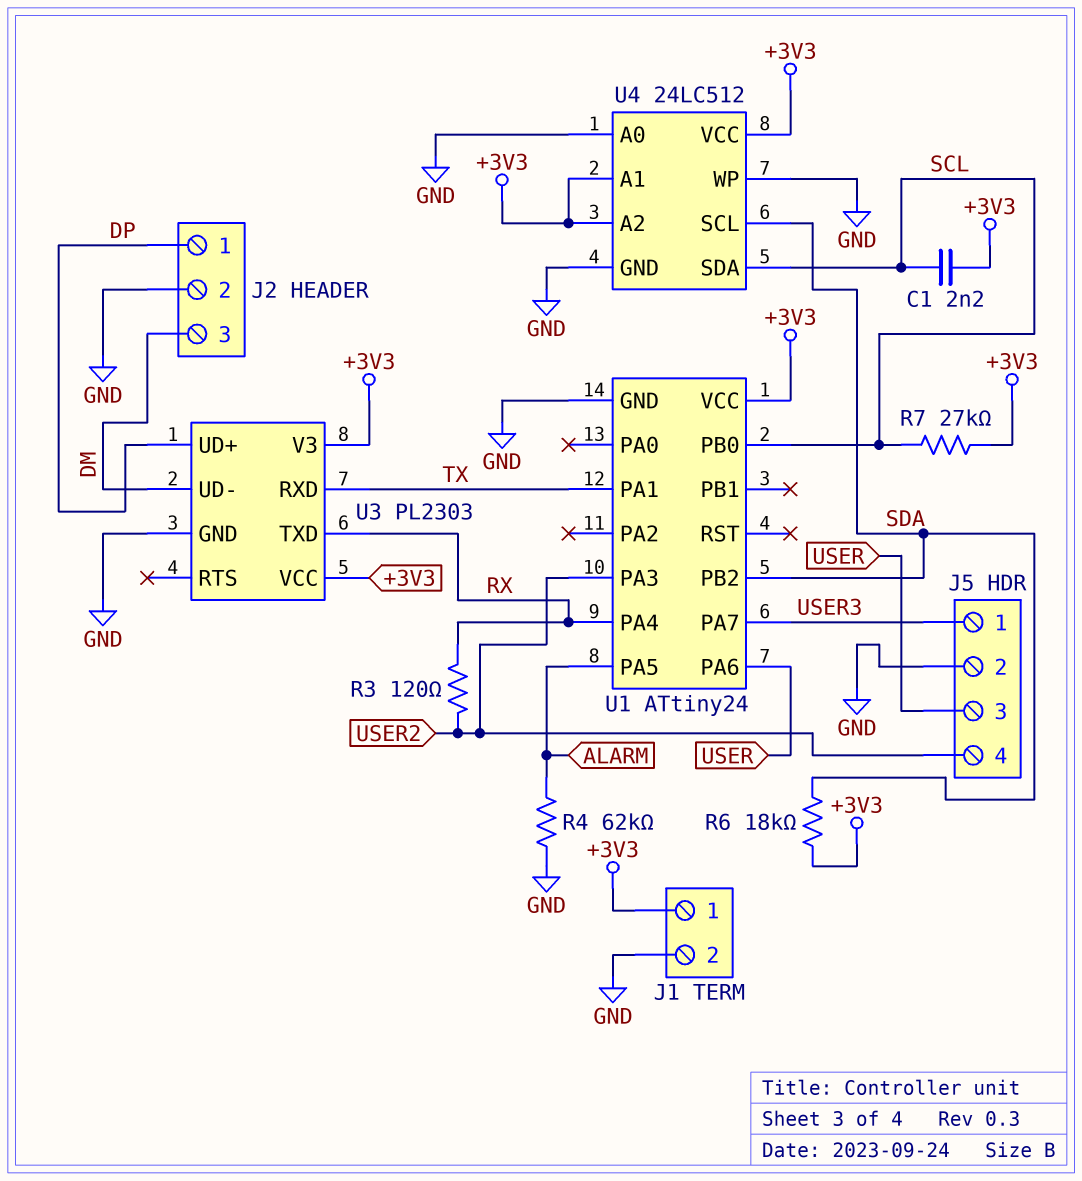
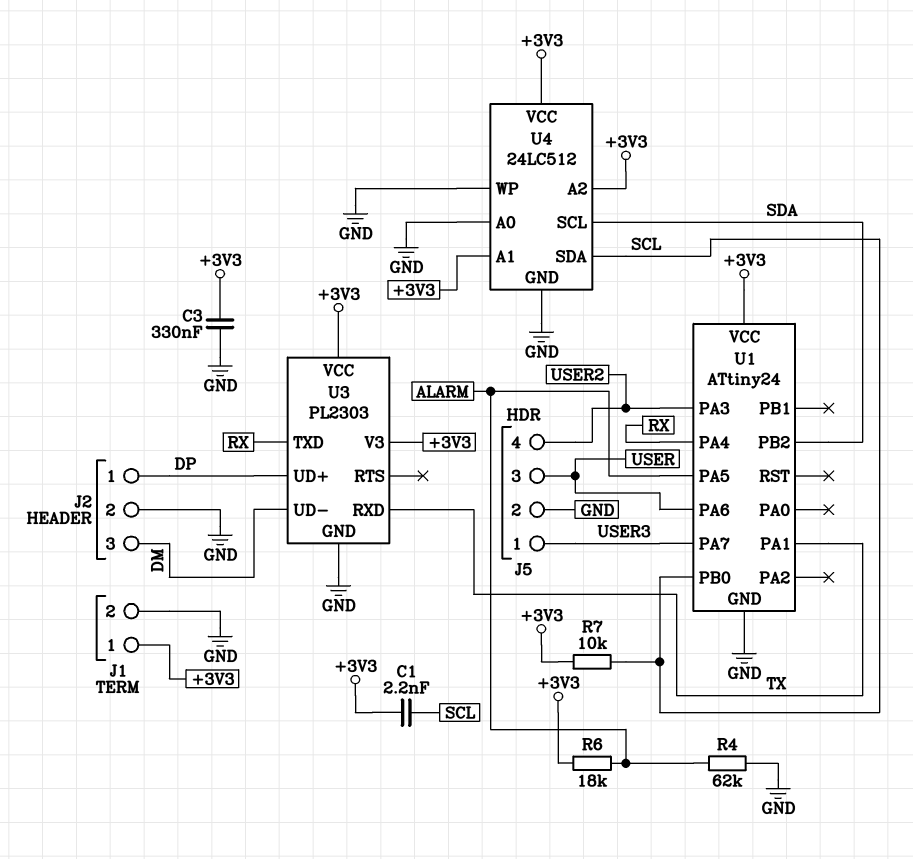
C3: none -> 330nF (+3V3, GND)
R3: 120 (RX, USER2) -> none
R6: 18k (+3V3, SDA) -> 18k (+3V3, ALARM)
R7: 27k (+3V3, SCL) -> 10k (+3V3, SCL)

